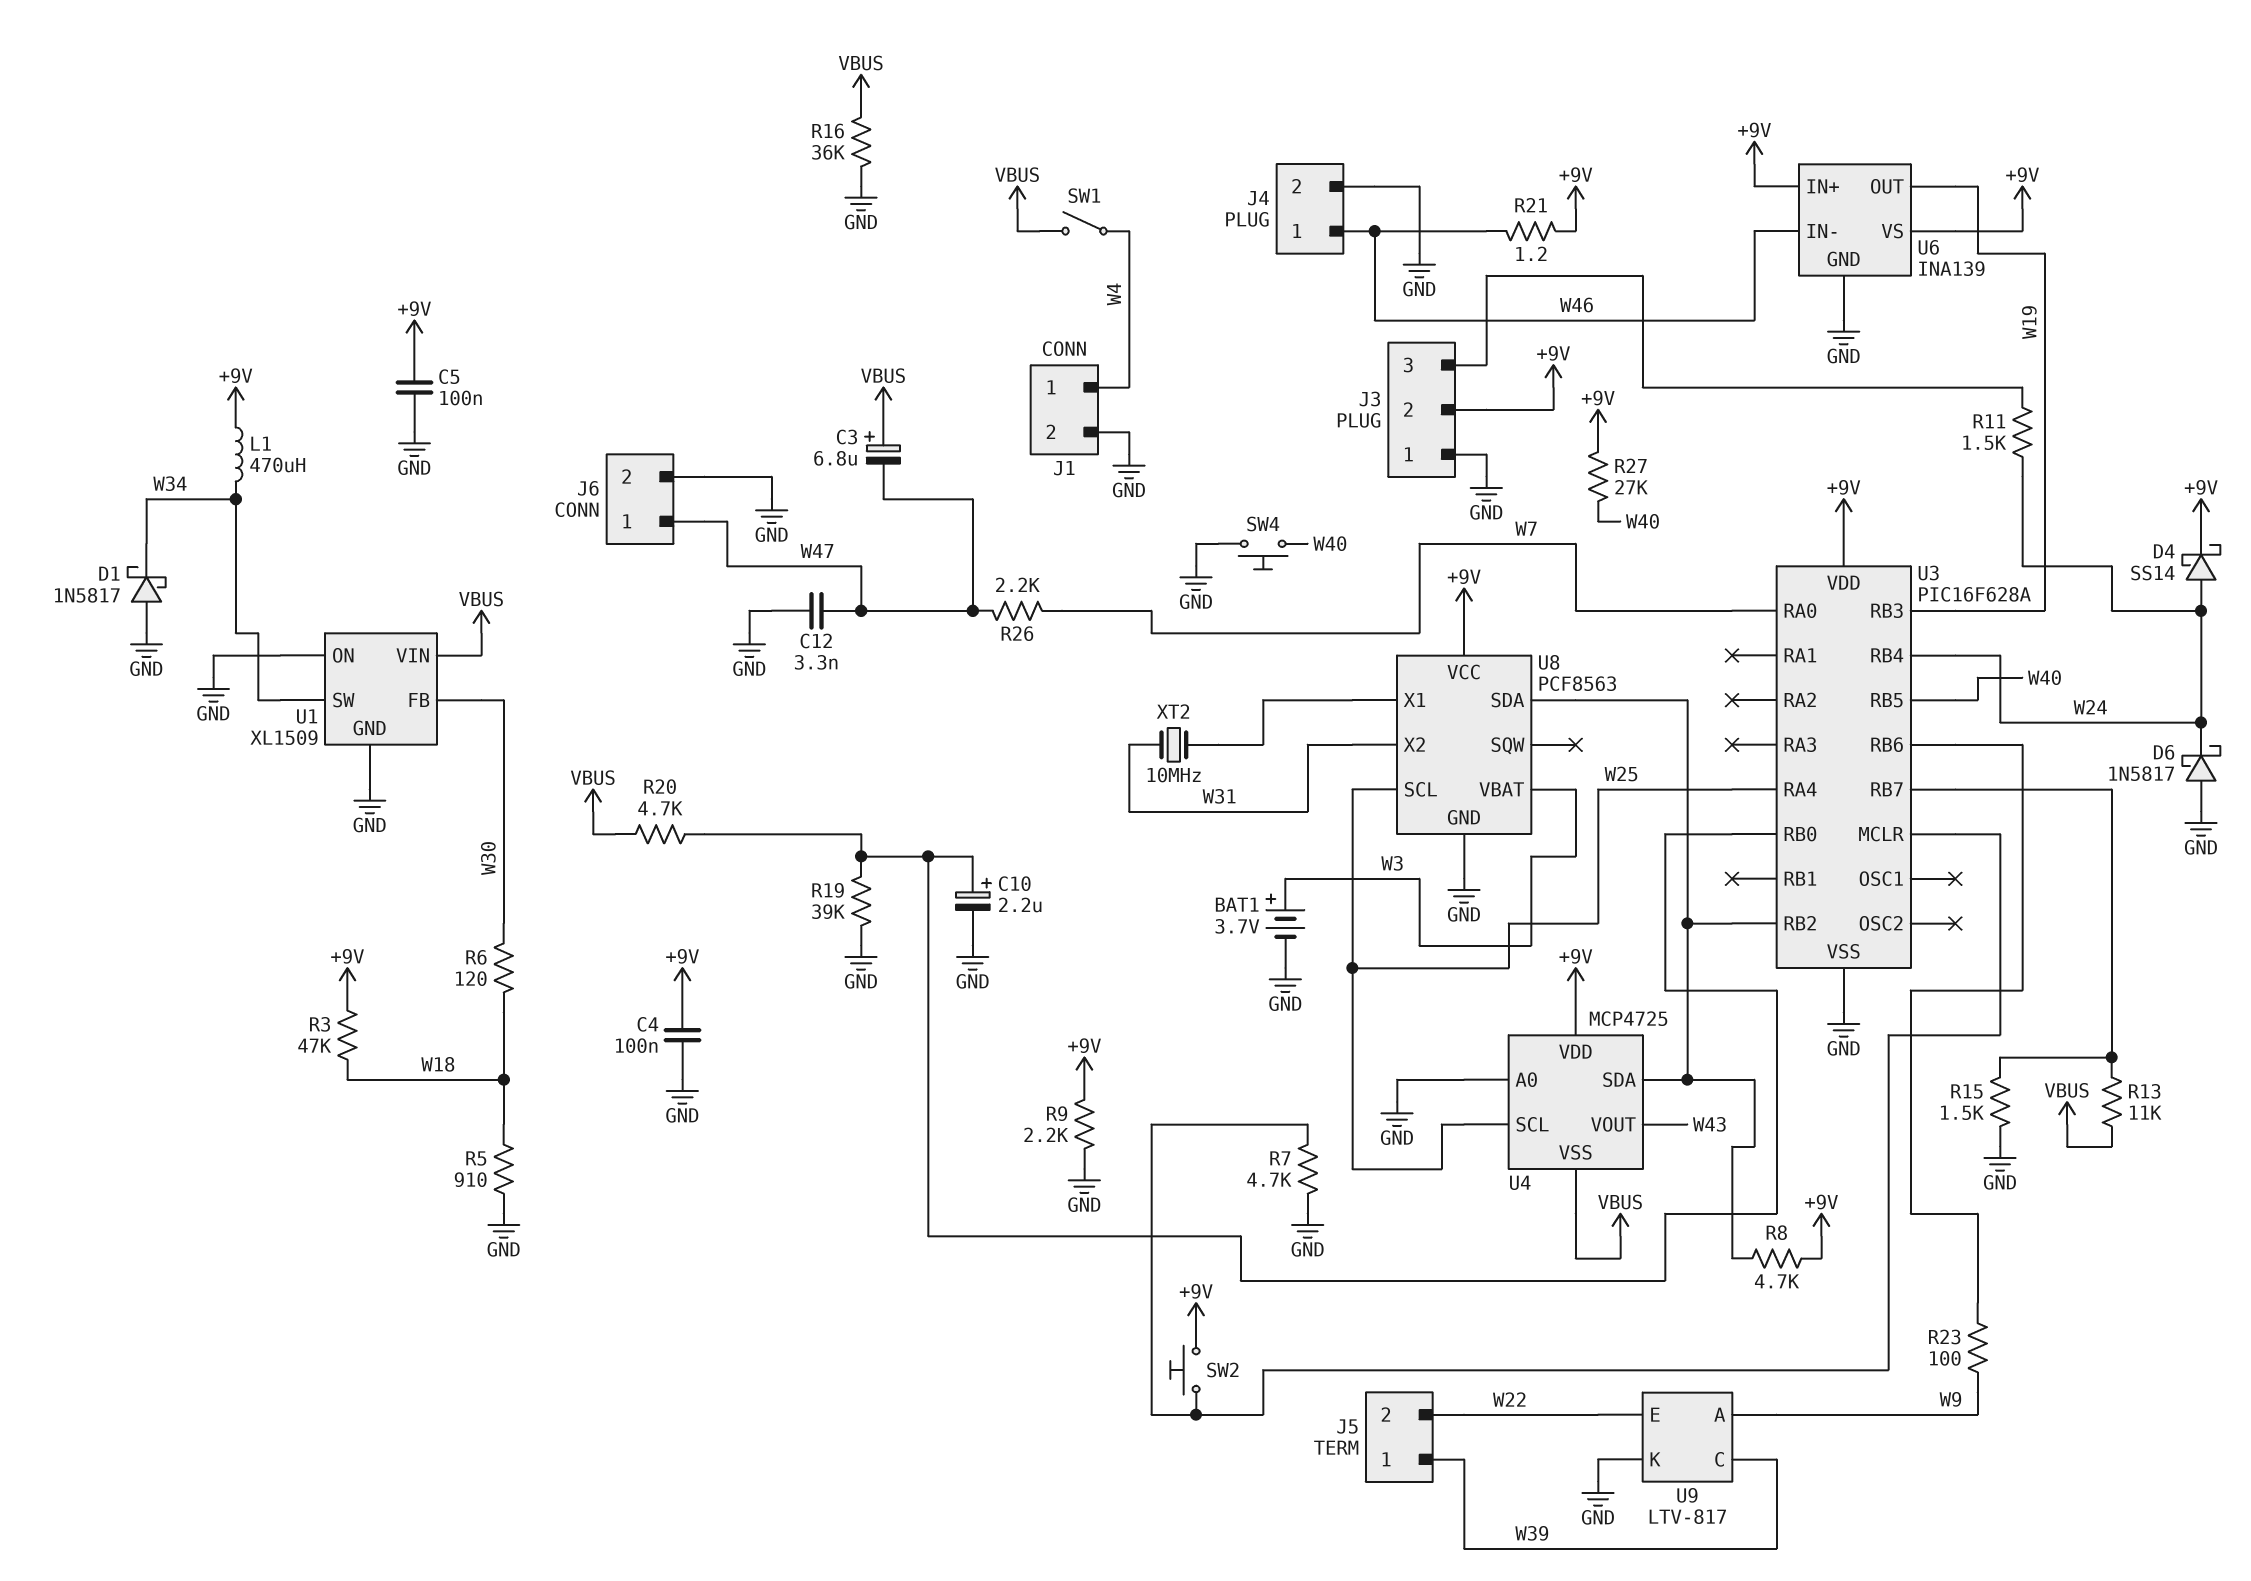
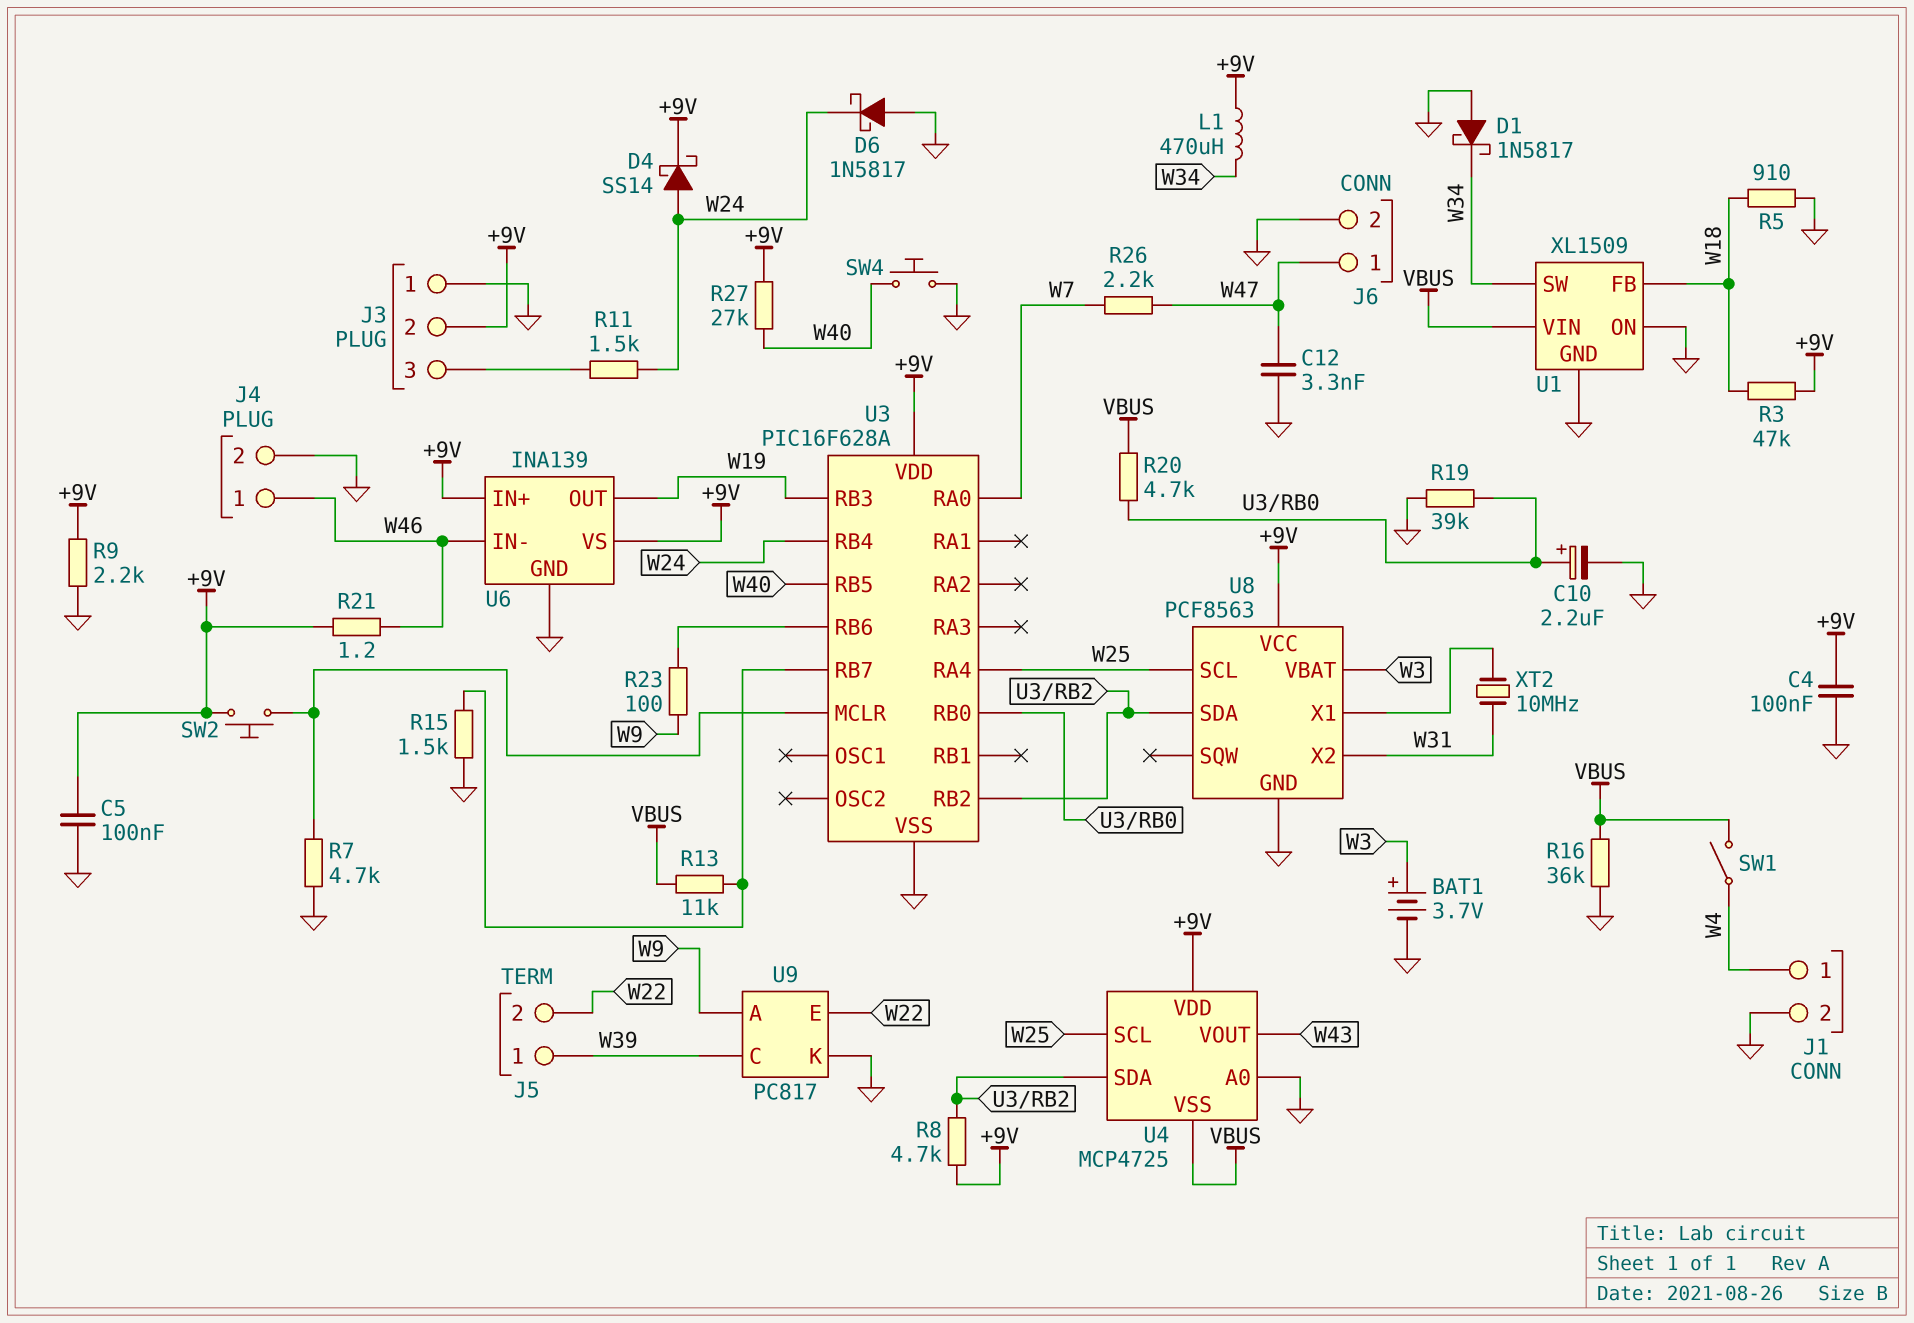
C3: 6.8uF (plus VBUS, minus W47) -> none
R6: 120 (W18, W30) -> none
U1 pin FB: W30 -> W18
U9: LTV-817 -> PC817

